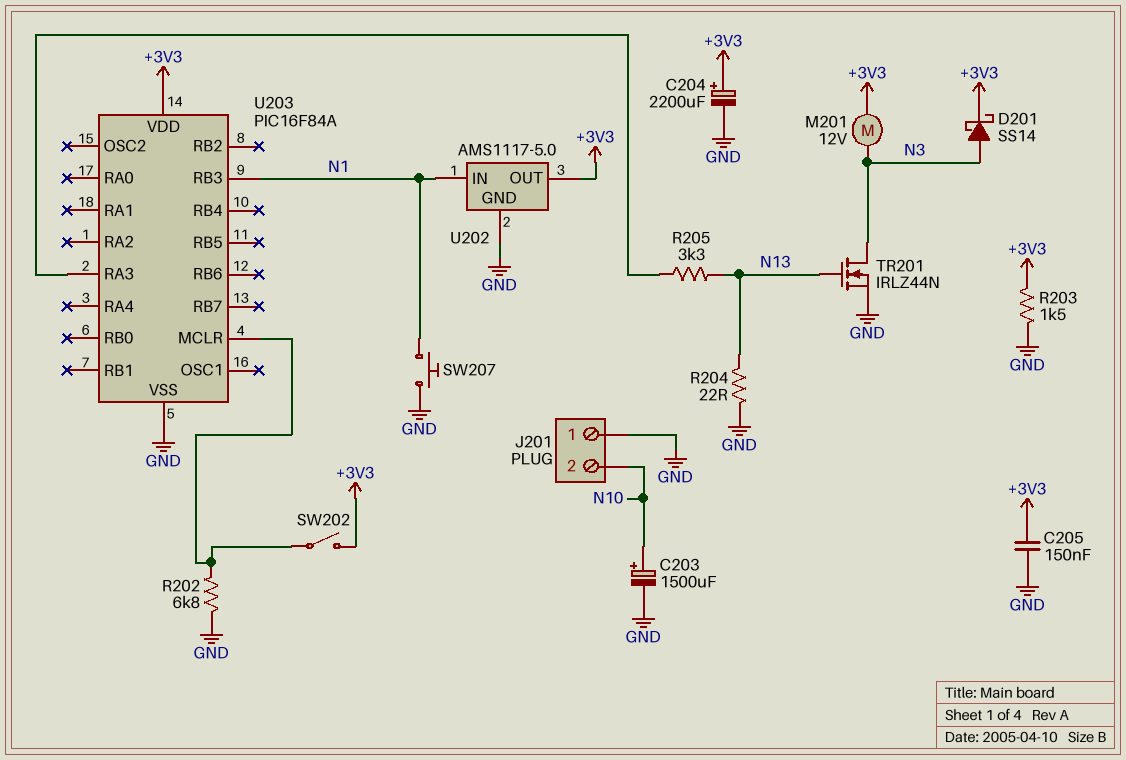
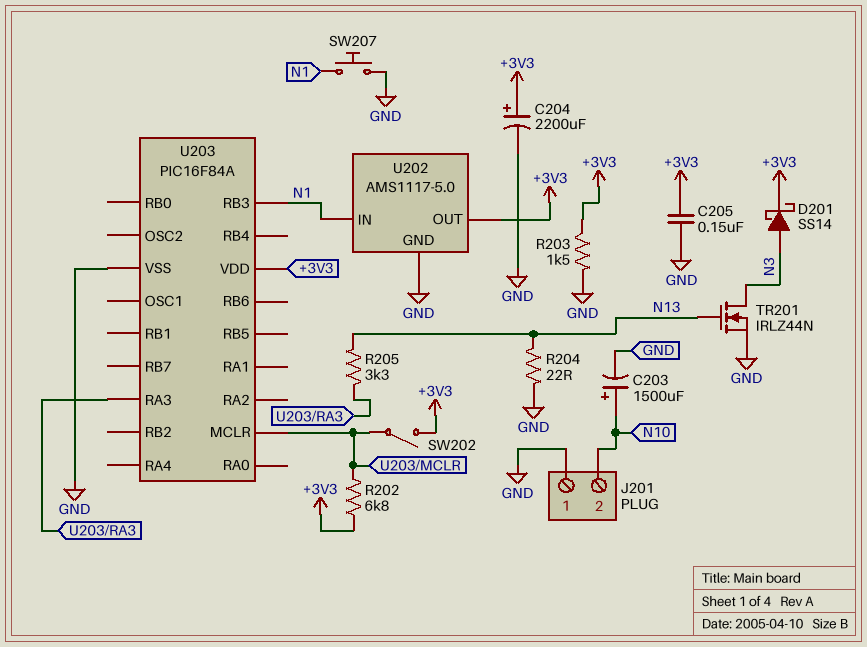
M201: motor 12V (+3V3, N3) -> none
R202: 6.8k (GND, U203/MCLR) -> 6.8k (+3V3, U203/MCLR)

